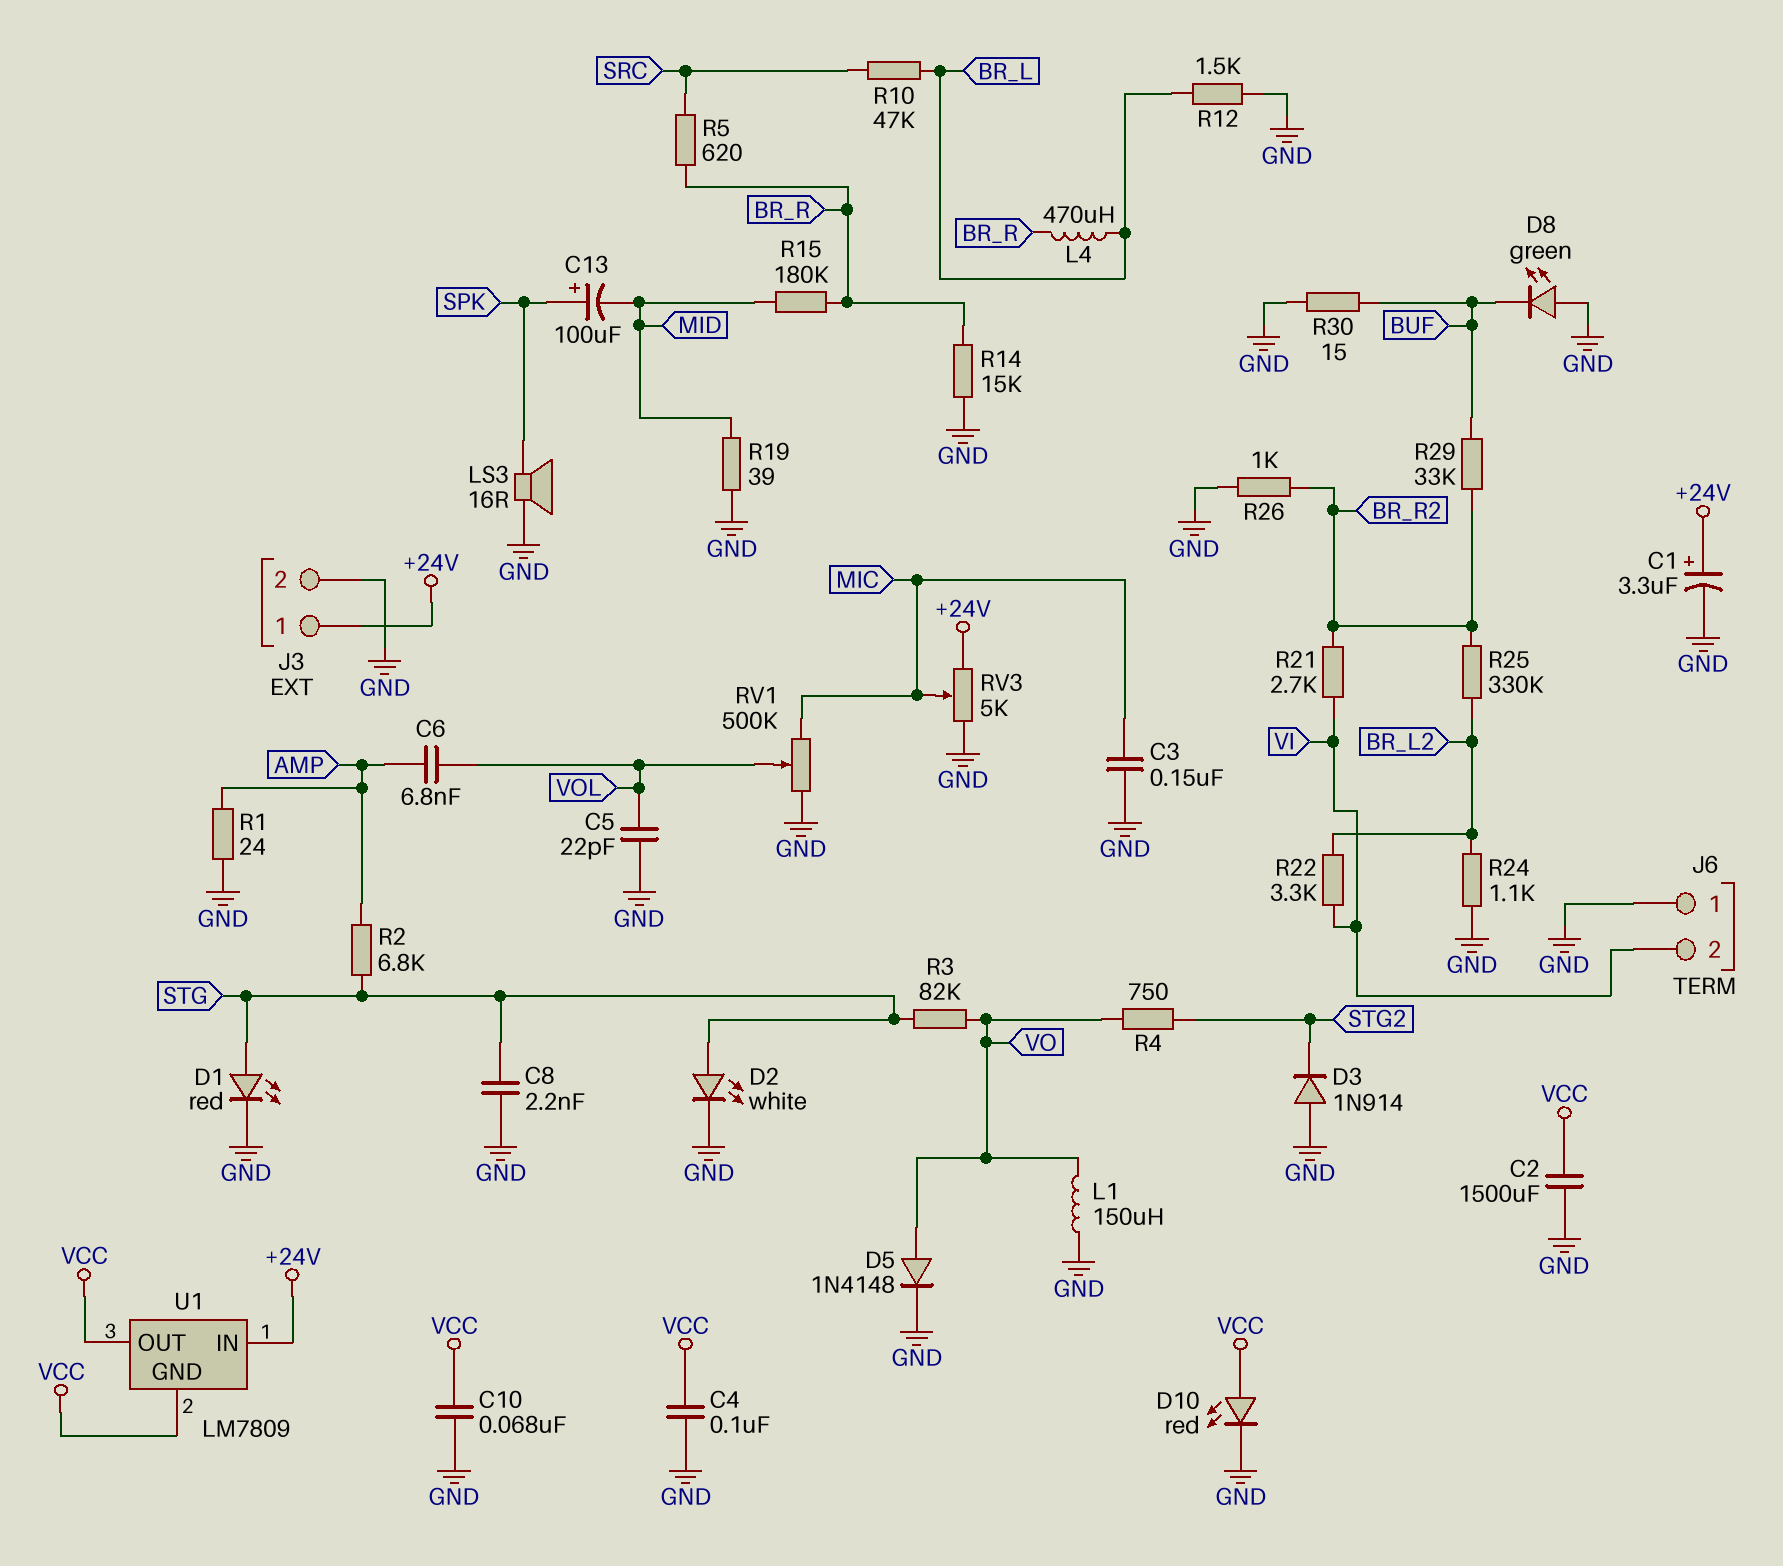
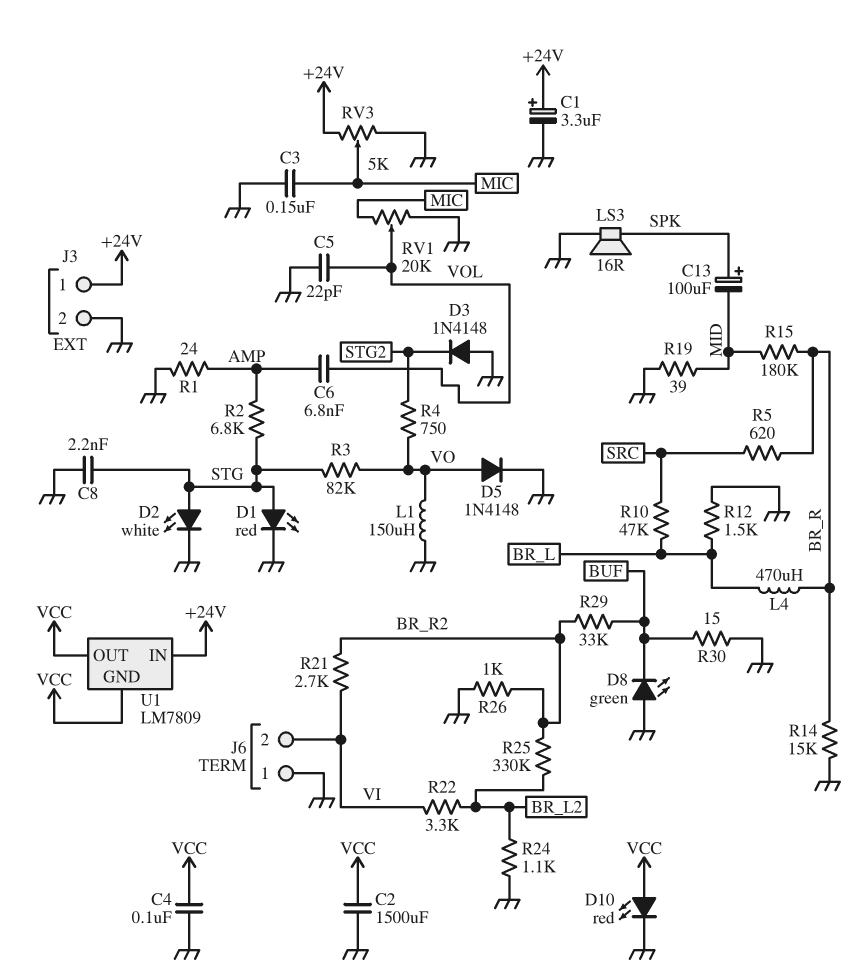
C10: 68nF (GND, VCC) -> none
D3: diode 1N914 (A GND, K STG2) -> diode 1N4148 (A GND, K STG2)
RV1: 500k (GND, MIC, wiper VOL) -> 20k (GND, MIC, wiper VOL)

